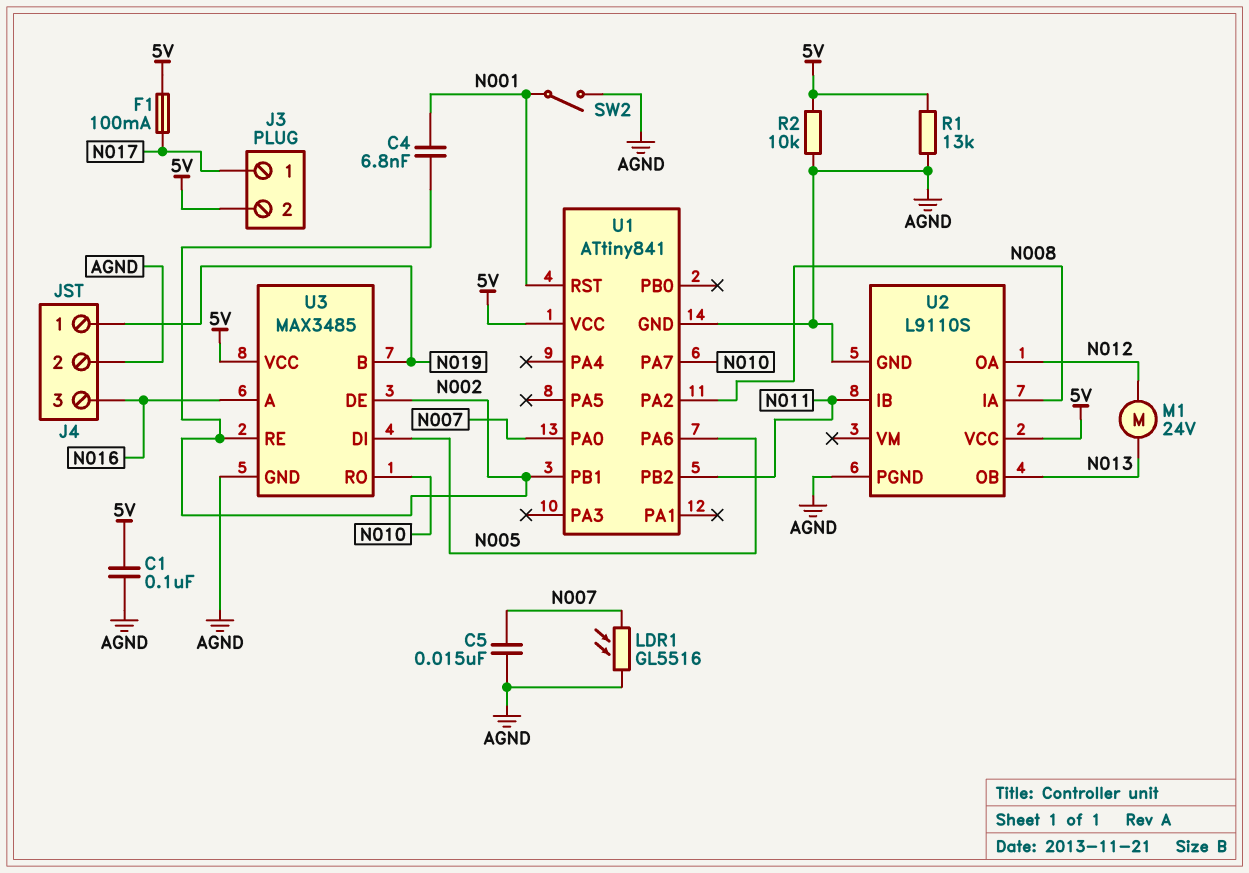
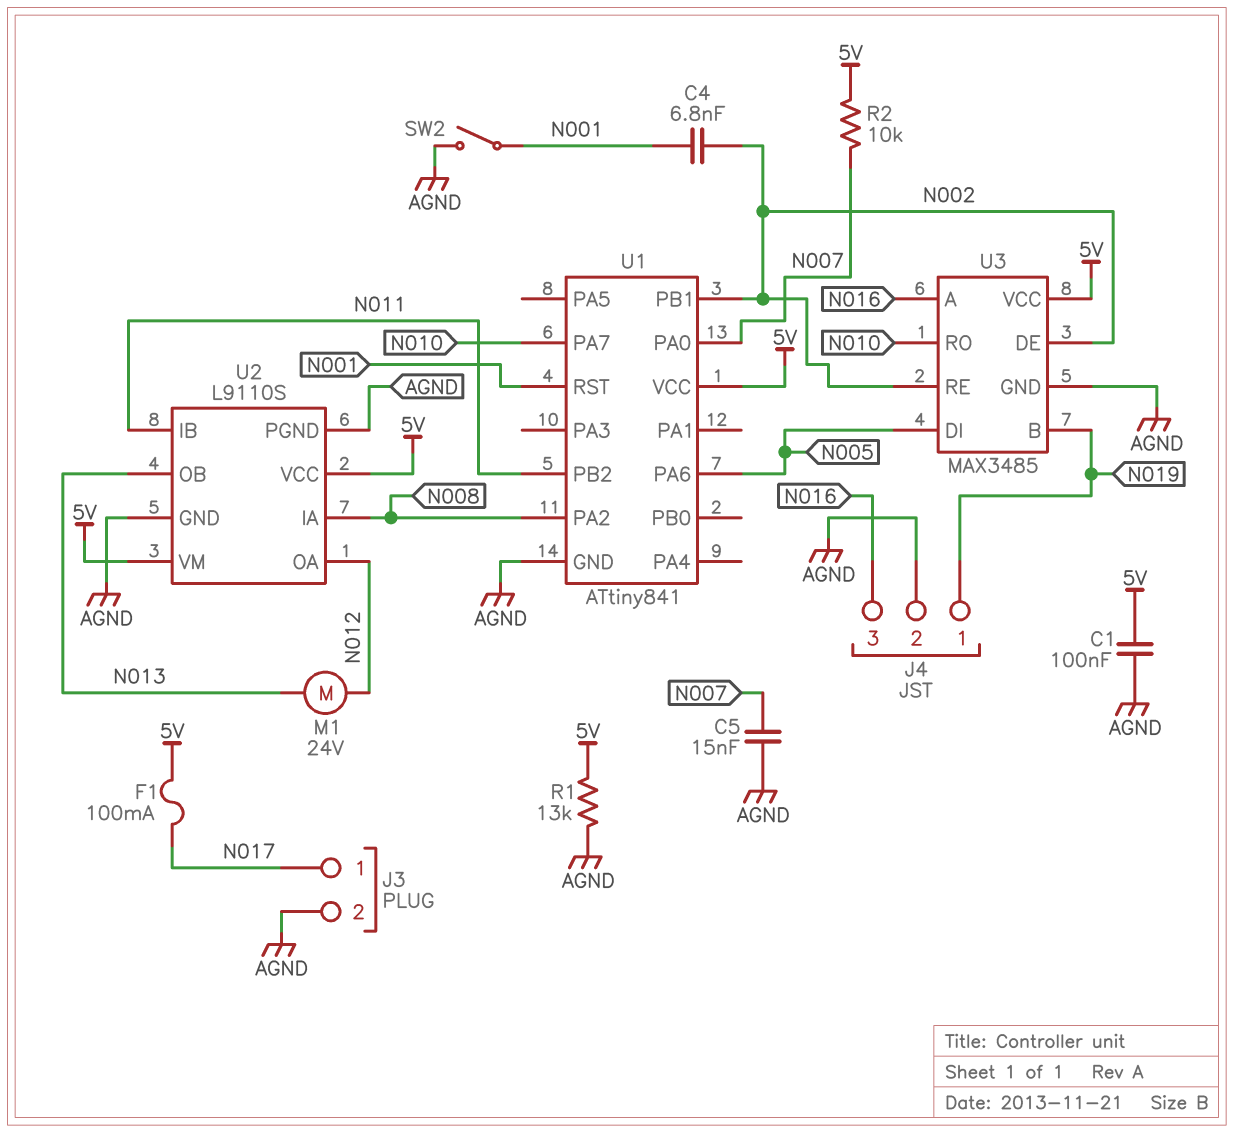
J3 pin 2: 5V -> AGND
LDR1: GL5516 (AGND, N007) -> none
R2: 10k (5V, AGND) -> 10k (5V, N007)
U2 pin VM: none -> 5V

